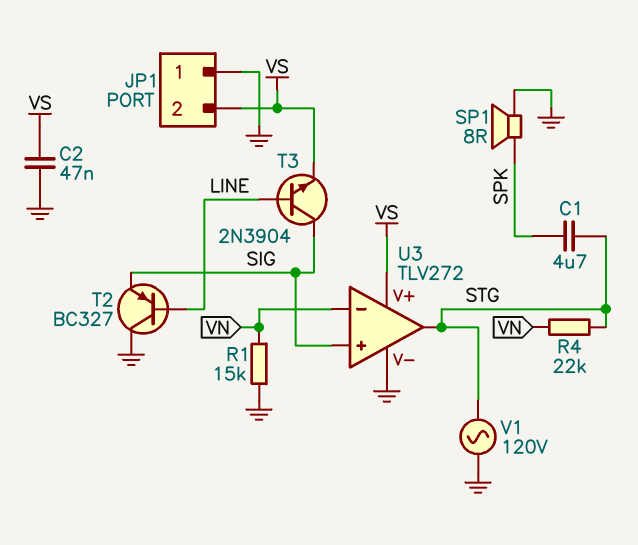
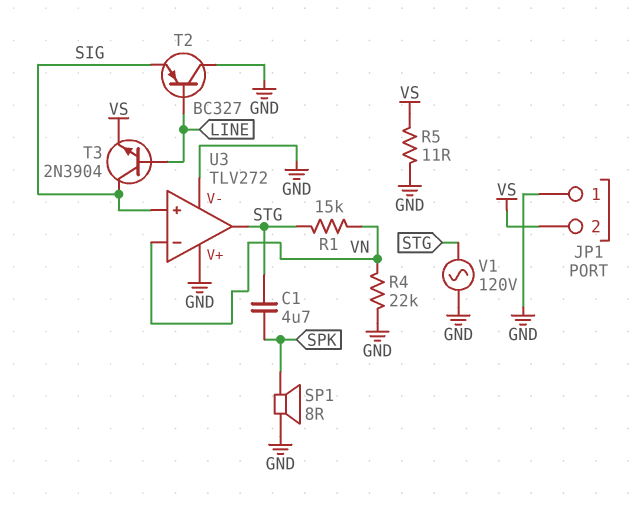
C2: 47nF (GND, VS) -> none
R1: 15k (GND, VN) -> 15k (STG, VN)
R4: 22k (STG, VN) -> 22k (GND, VN)
R5: none -> 11 (GND, VS)
U3 pin V+: VS -> GND

